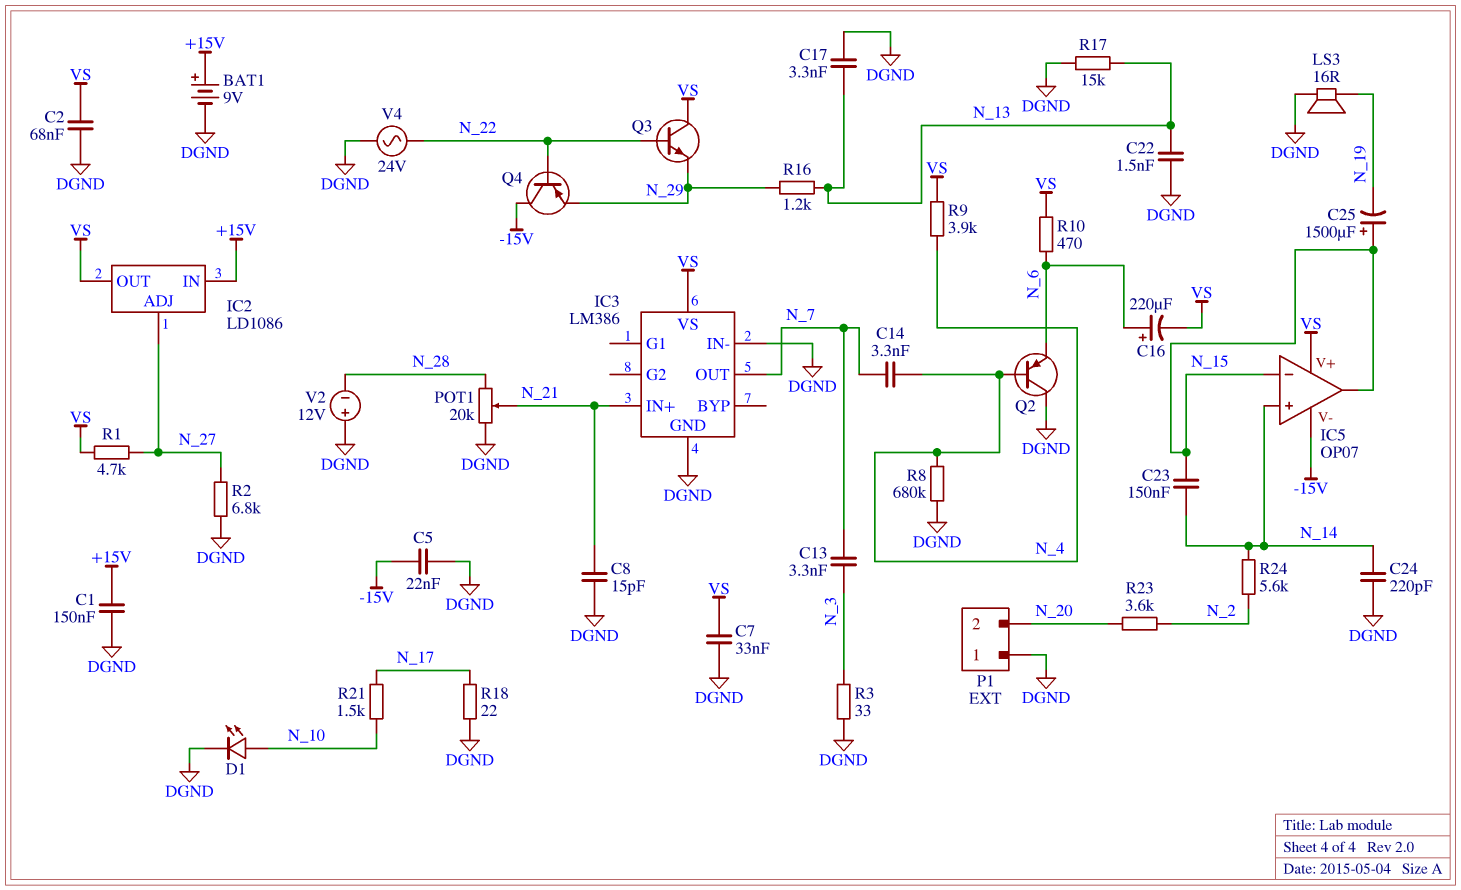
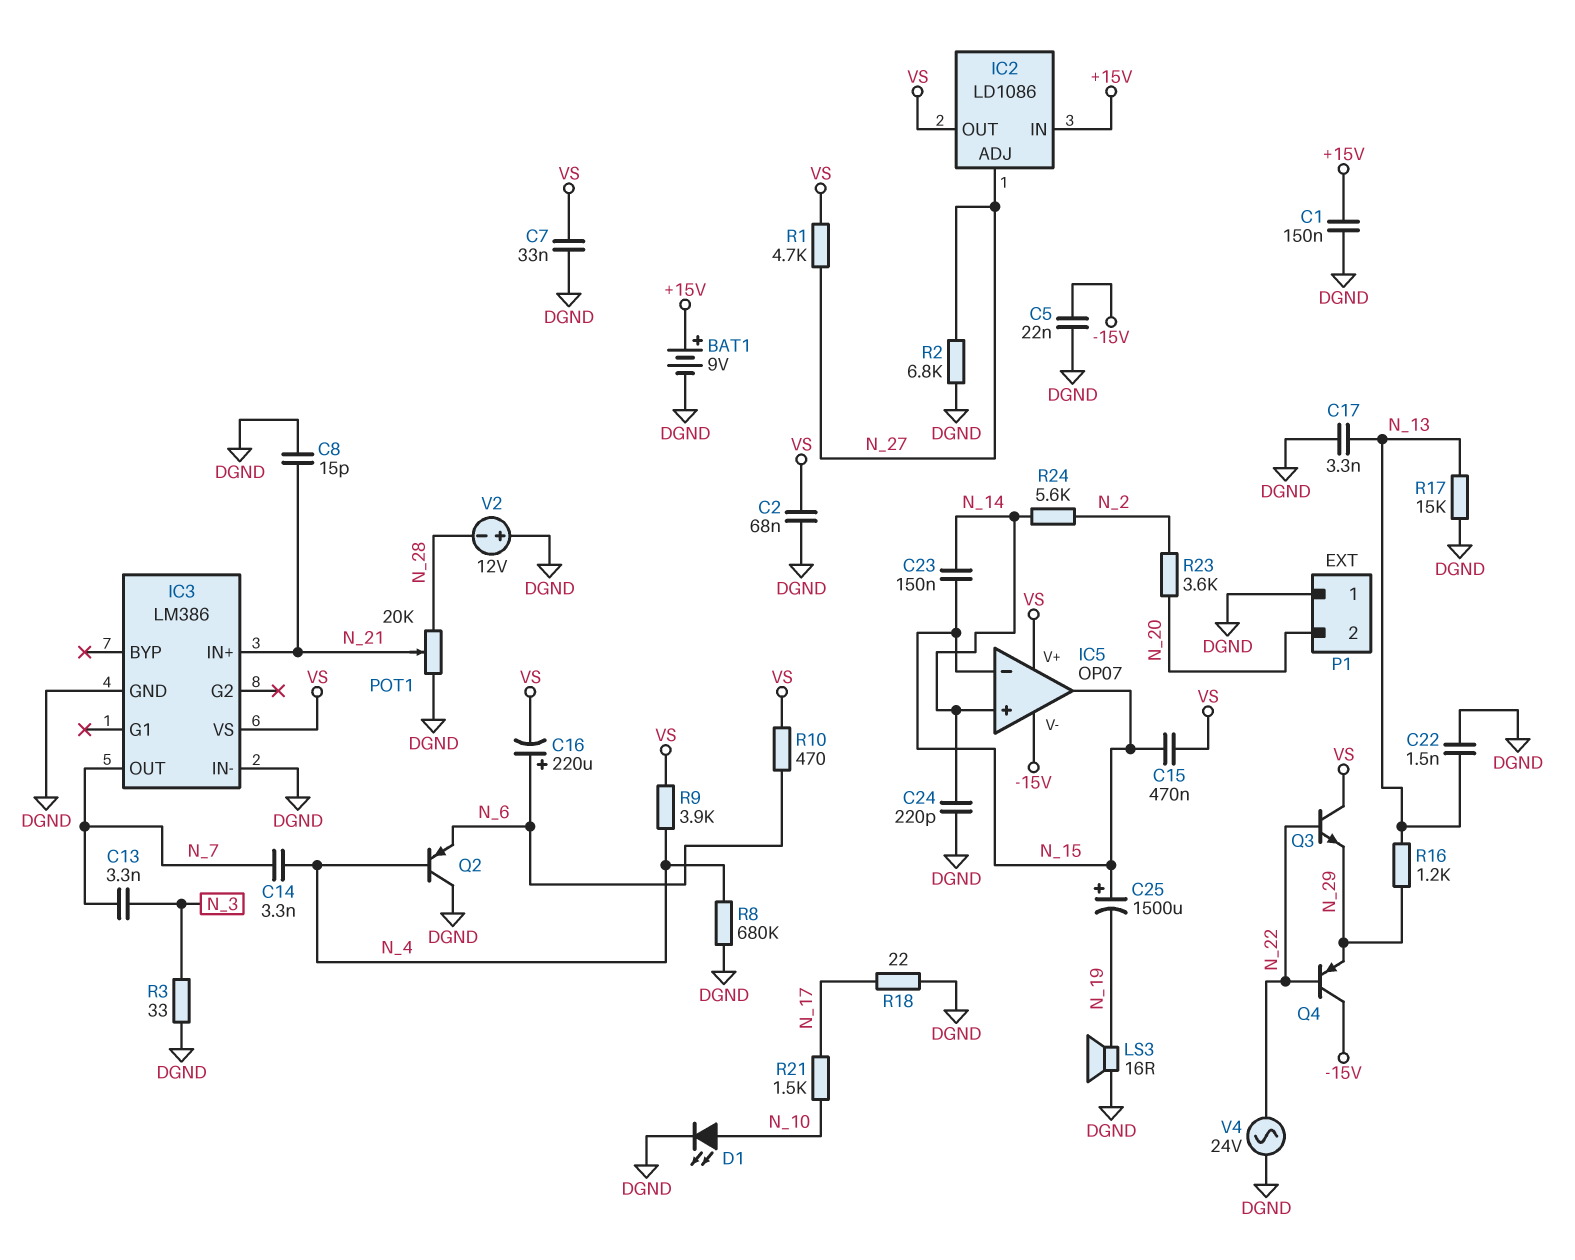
C15: none -> 470nF (N_15, VS)

